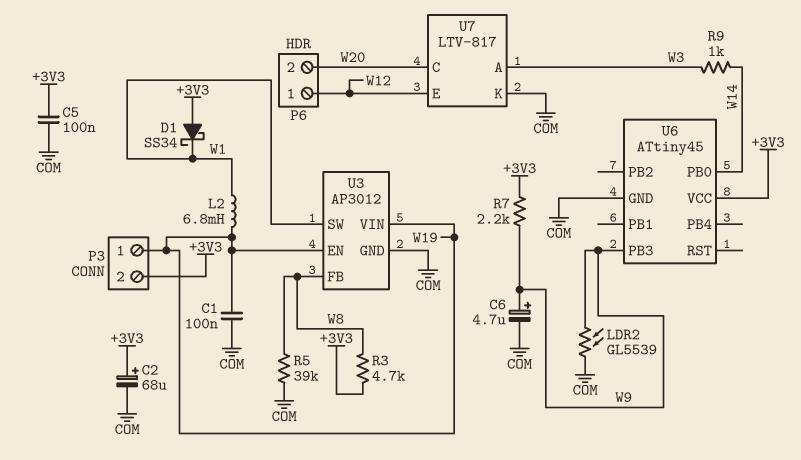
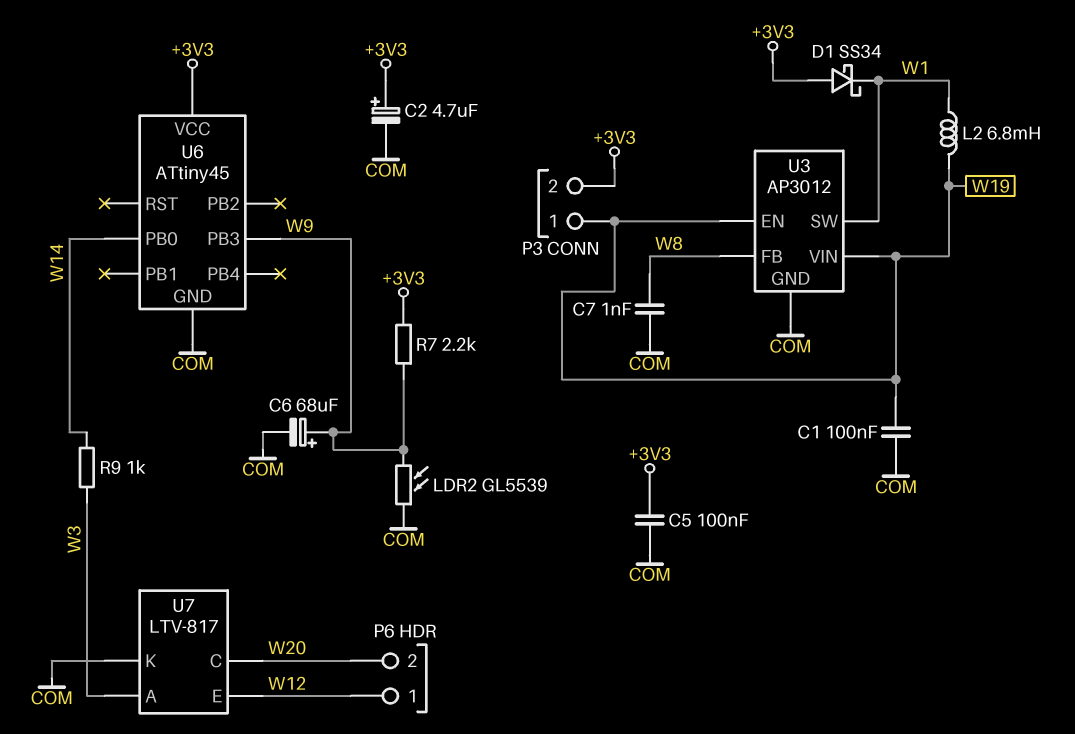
C2: 68uF (plus +3V3, minus COM) -> 4.7uF (plus +3V3, minus COM)
C6: 4.7uF (plus W9, minus COM) -> 68uF (plus W9, minus COM)
C7: none -> 1nF (COM, W8)
R3: 4.7k (+3V3, W8) -> none
R5: 39k (COM, W8) -> none

